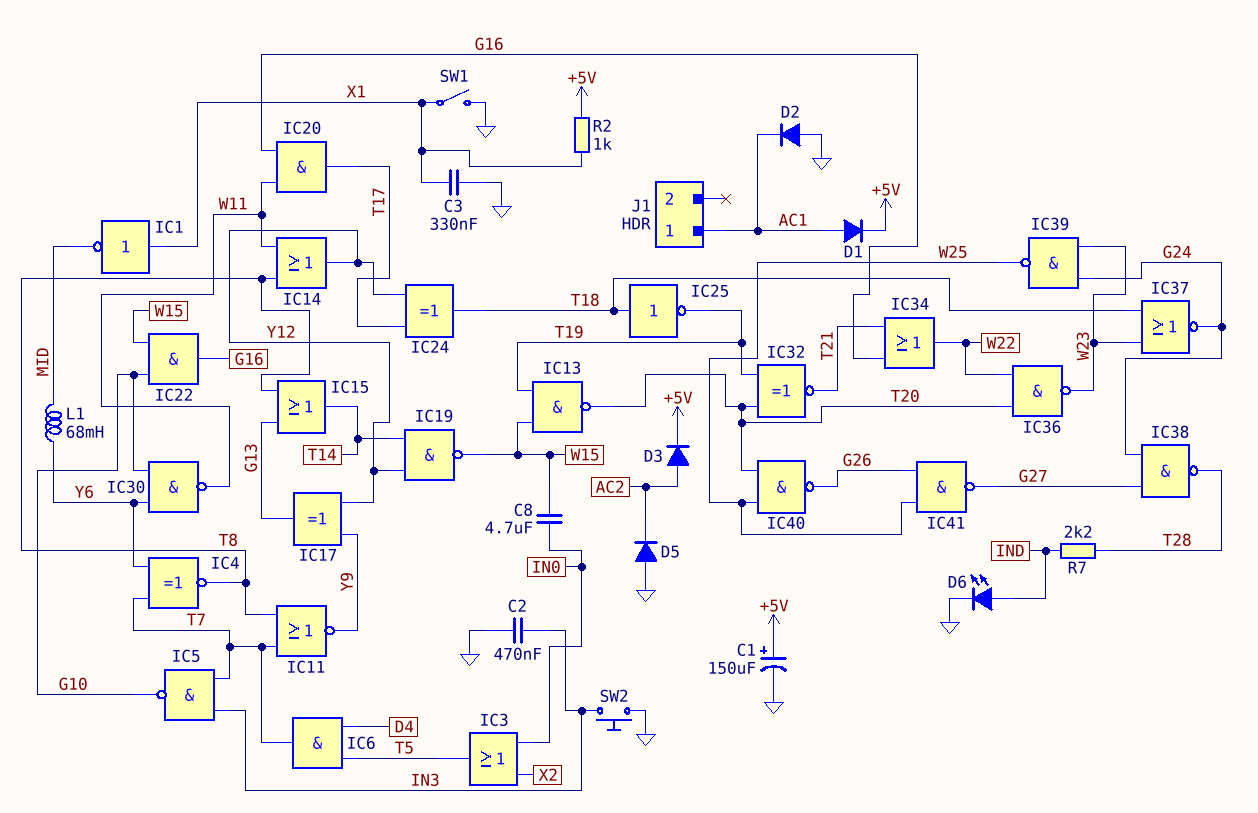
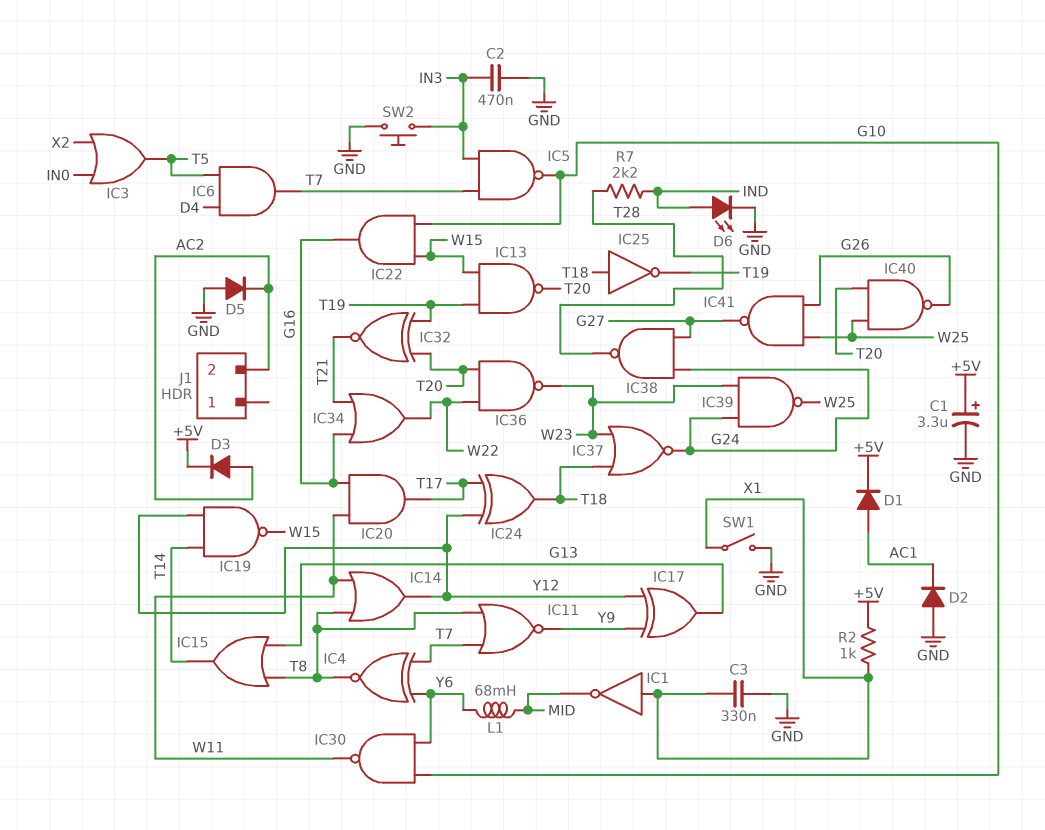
C1: 150uF (plus +5V, minus GND) -> 3.3uF (plus +5V, minus GND)
C8: 4.7uF (IN0, W15) -> none
J1 pin 1: AC1 -> none
J1 pin 2: none -> AC2

